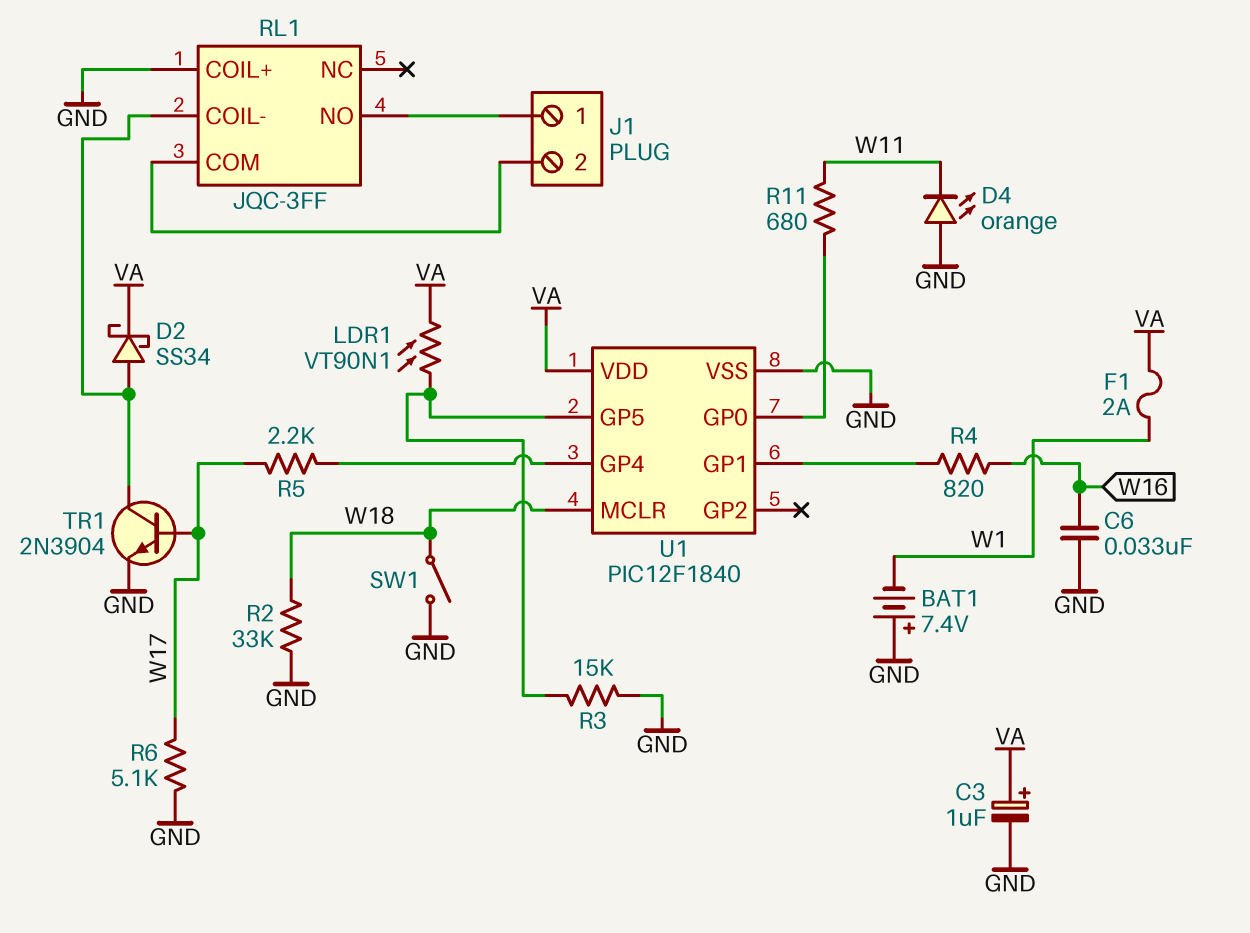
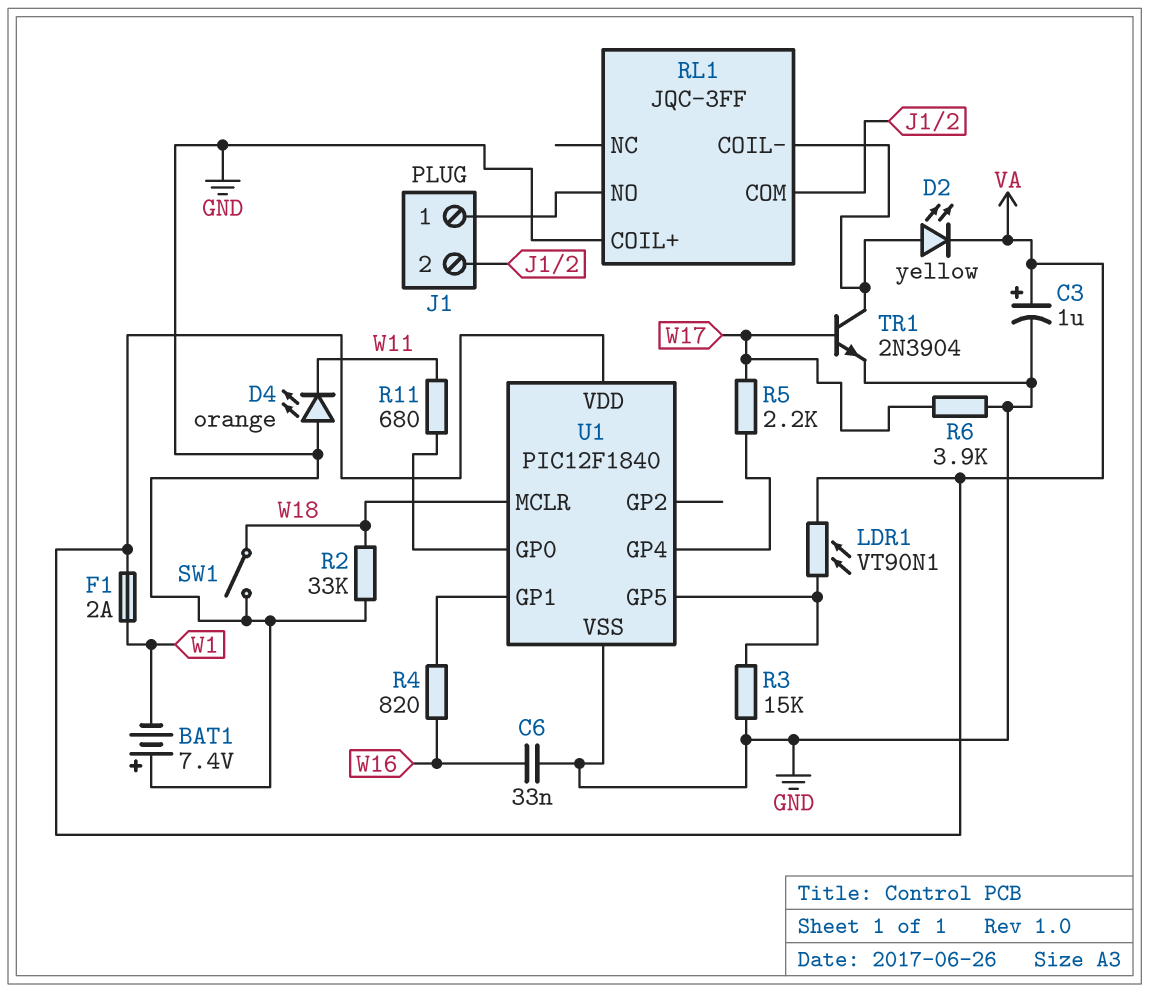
D2: schottky SS34 (A RL1/COIL-, K VA) -> LED yellow (A RL1/COIL-, K VA)
R6: 5.1k (GND, W17) -> 3.9k (GND, W17)

